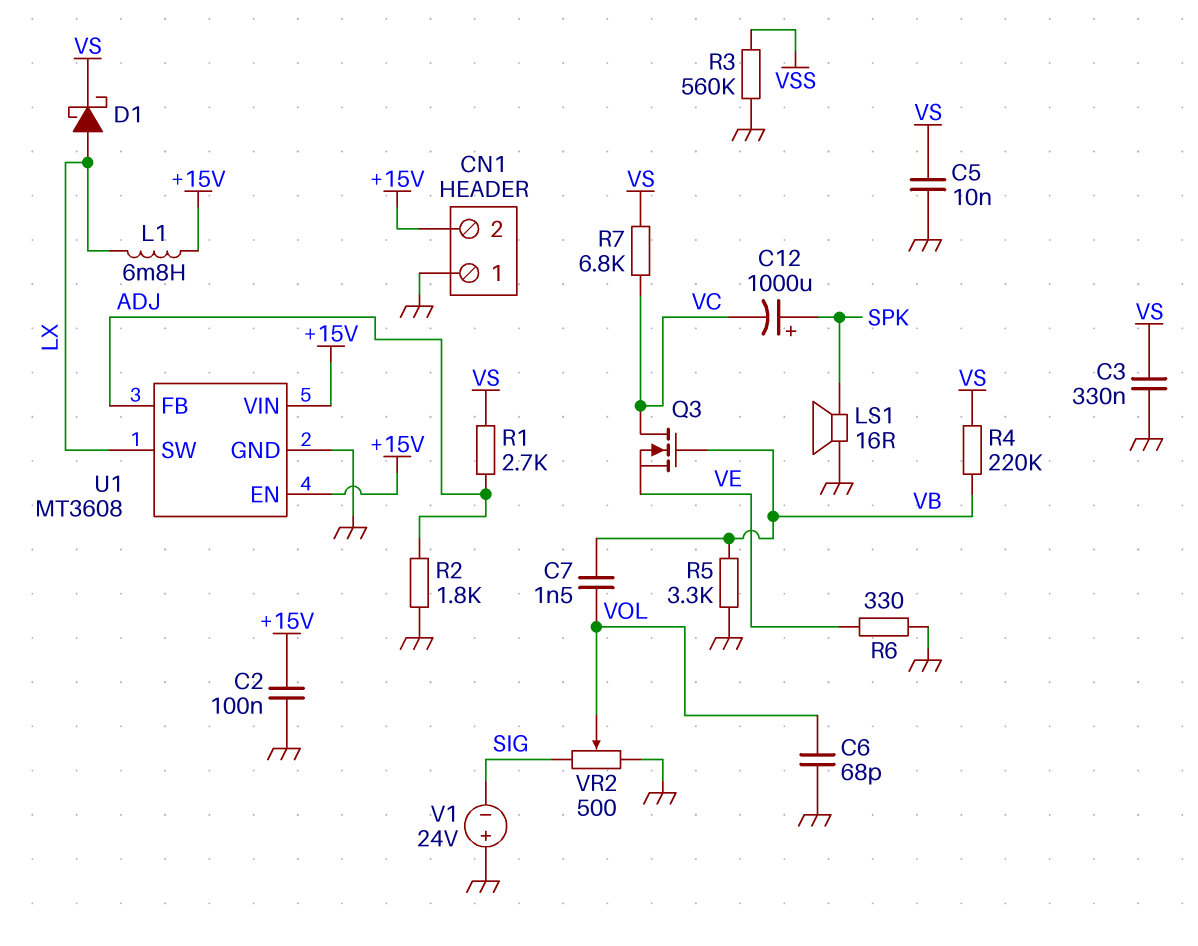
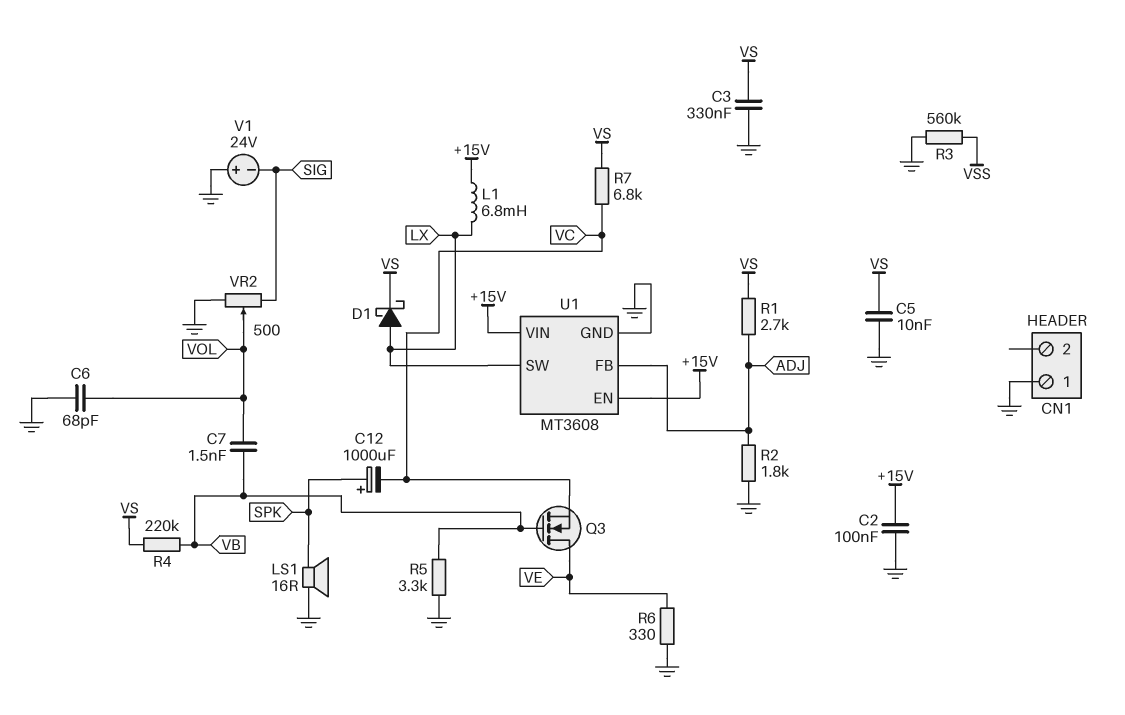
CN1 pin 2: +15V -> none
Q3: NMOS (G VB, D VC, S VE) -> NMOS (G VB, D VE, S VC)

